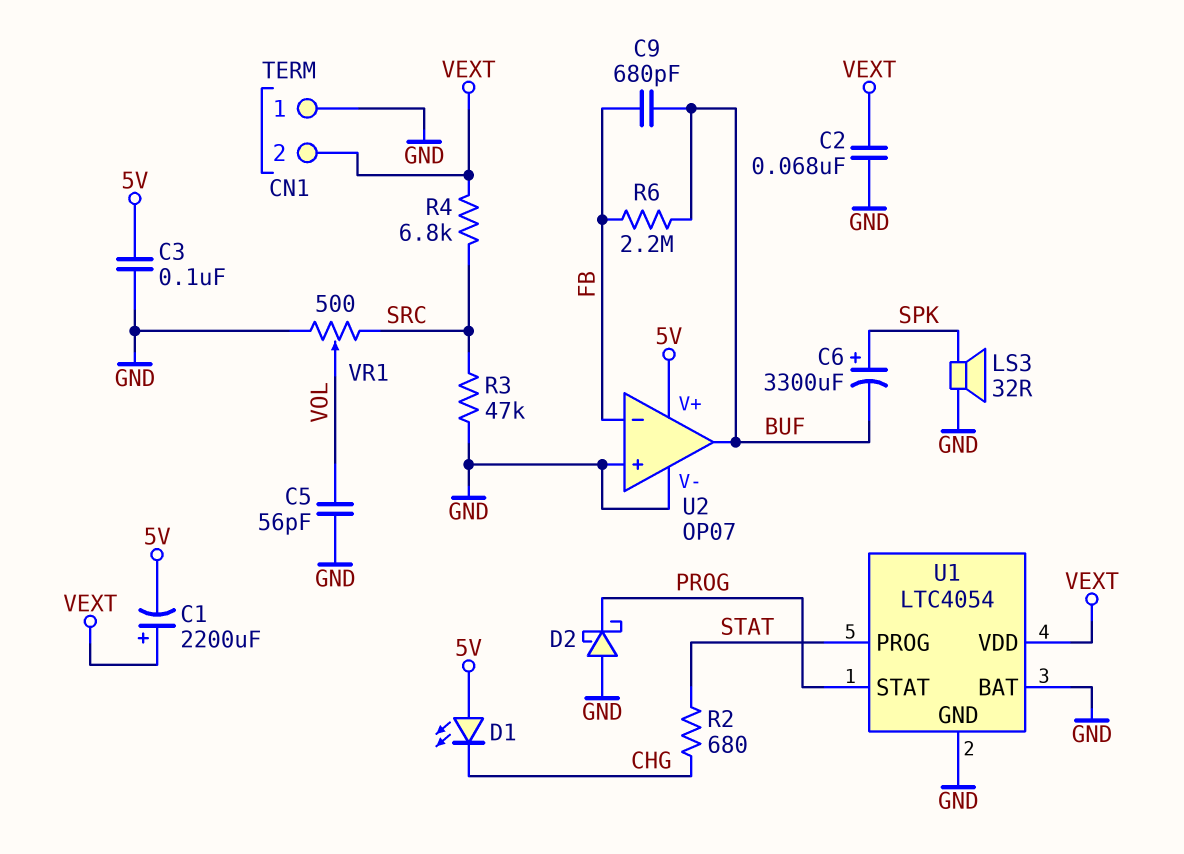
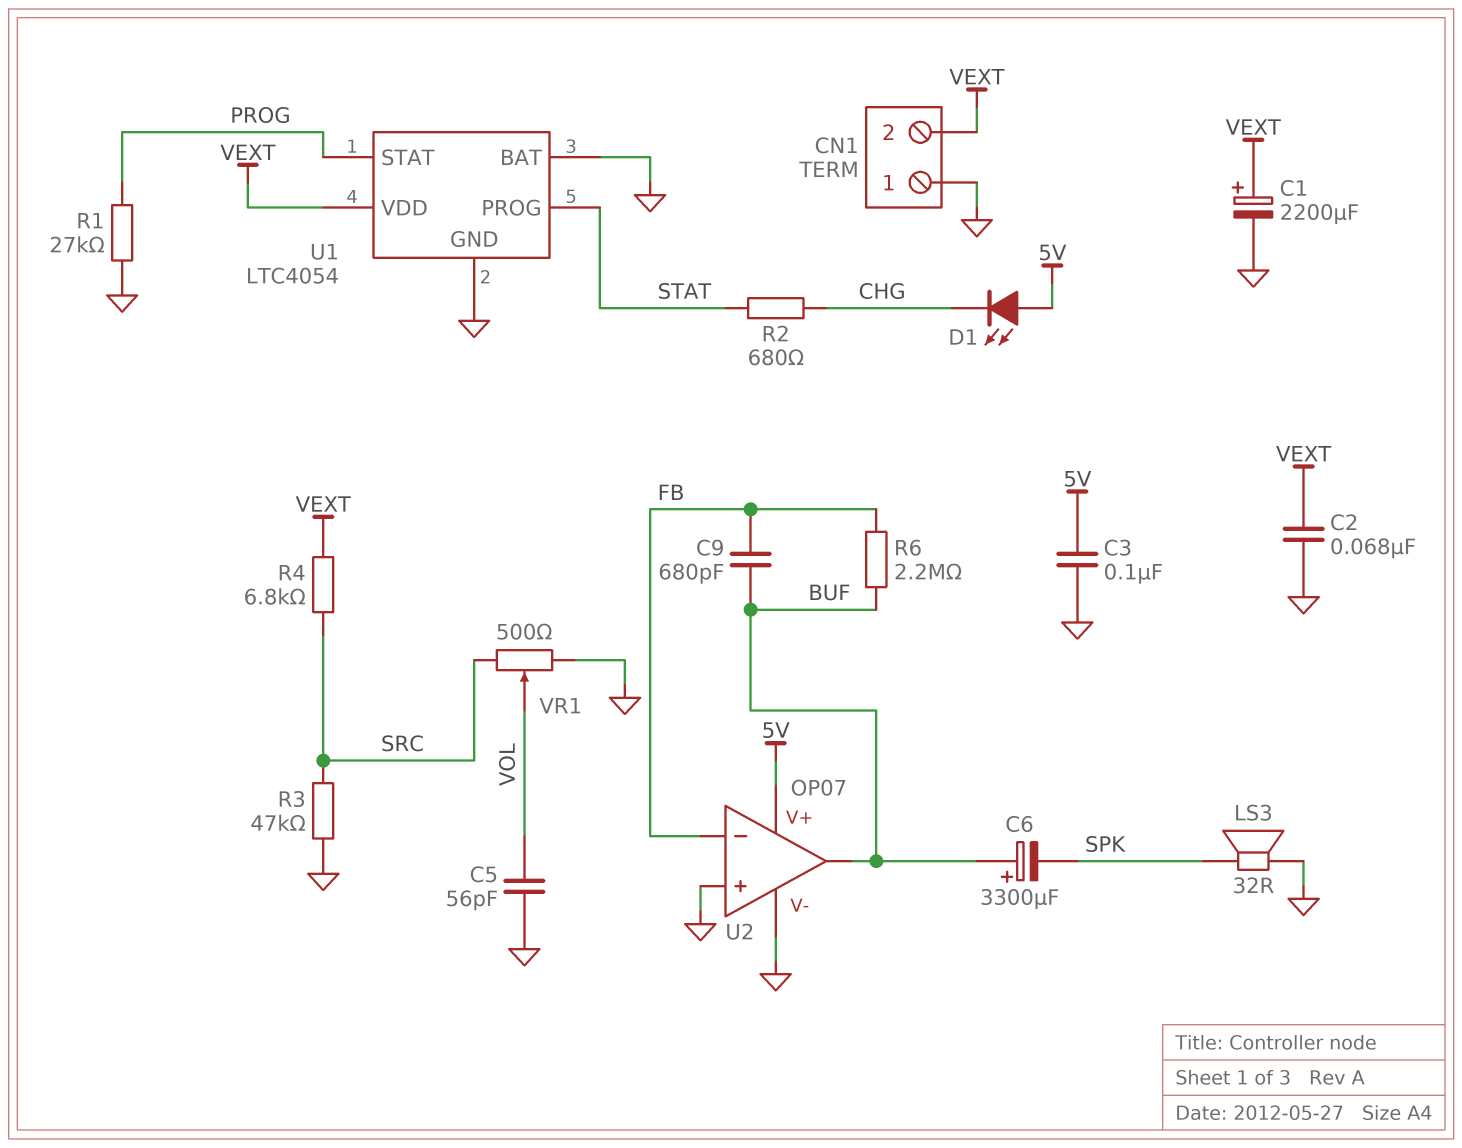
C1: 2200uF (plus VEXT, minus 5V) -> 2200uF (plus VEXT, minus GND)
C6: 3300uF (plus SPK, minus BUF) -> 3300uF (plus BUF, minus SPK)
D2: schottky (A GND, K PROG) -> none
R1: none -> 27k (GND, PROG)

